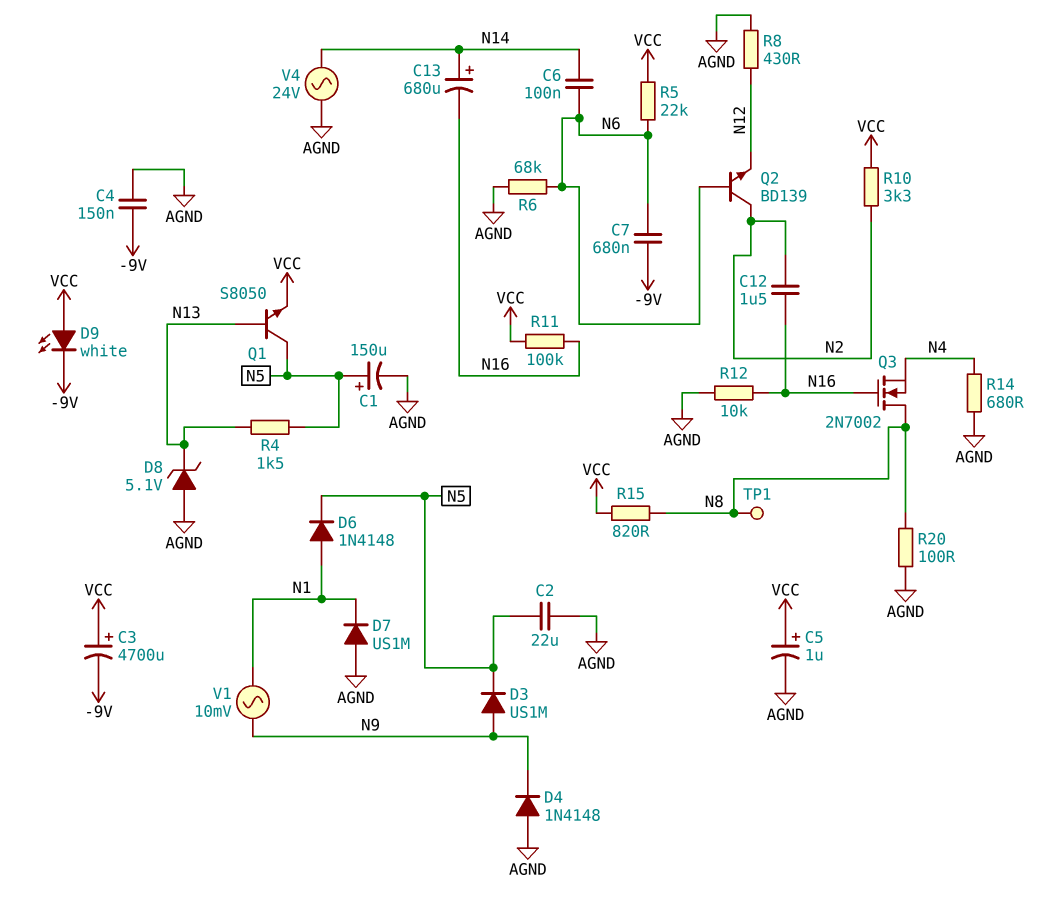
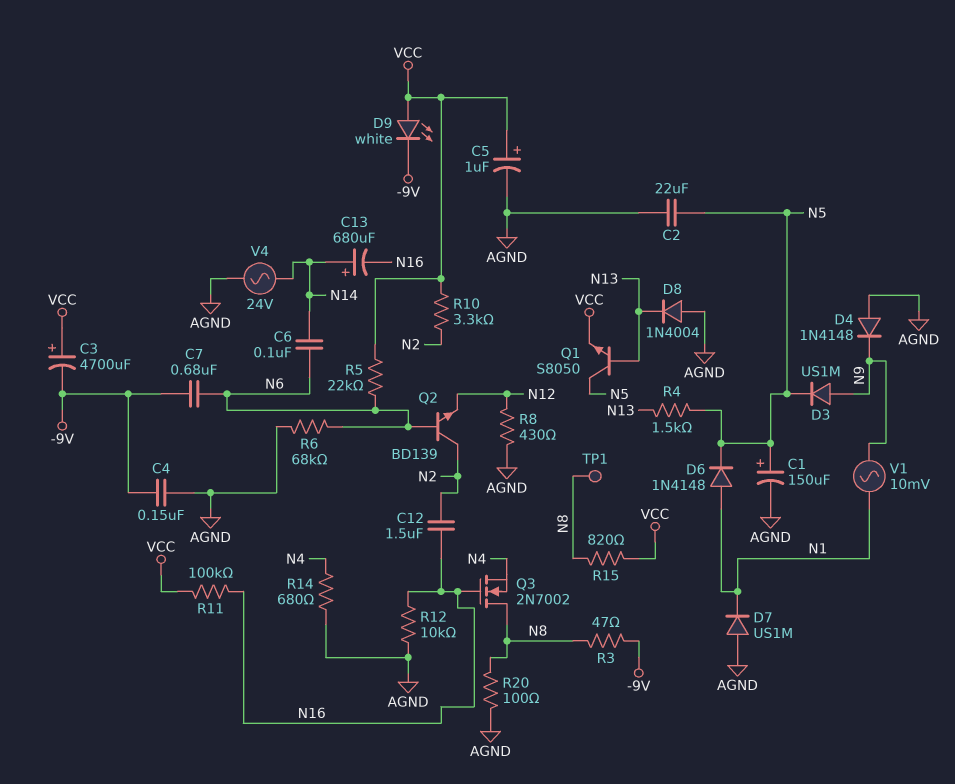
D8: zener 5.1V (A AGND, K N13) -> diode 1N4004 (A AGND, K N13)
R3: none -> 47 (-9V, N8)

